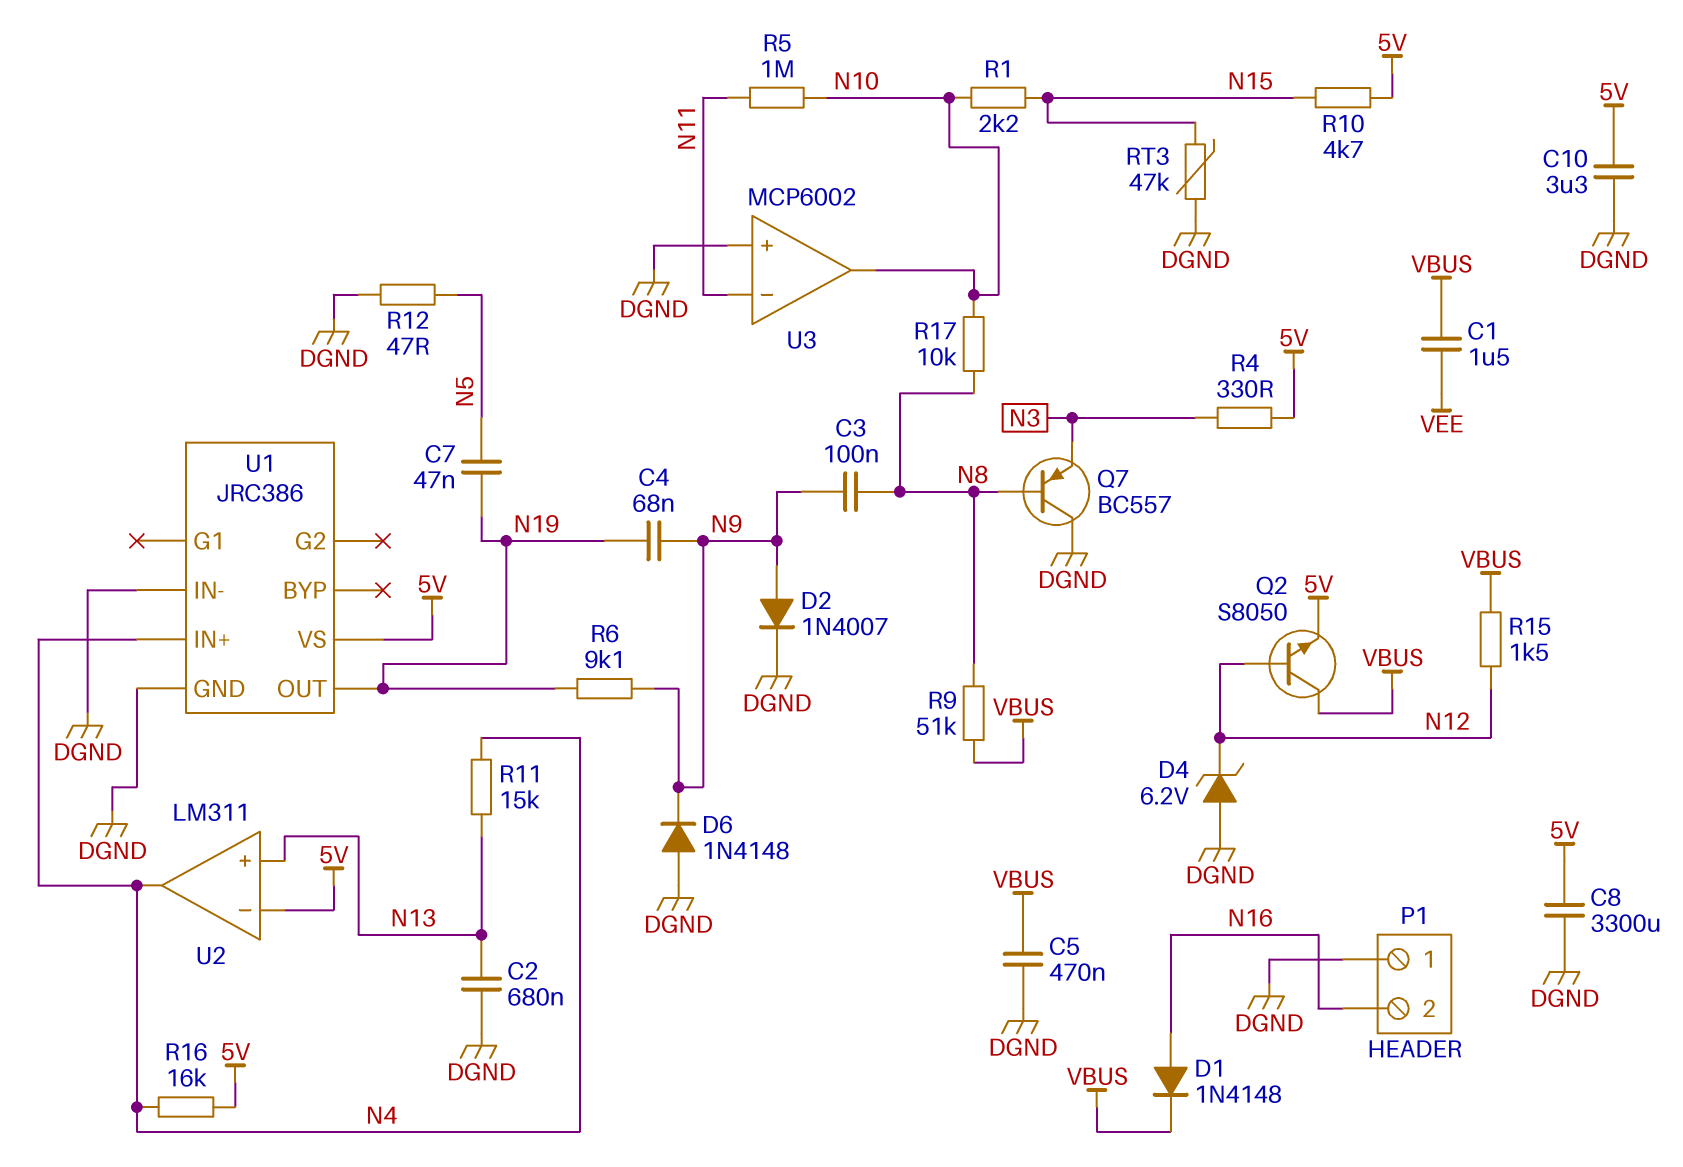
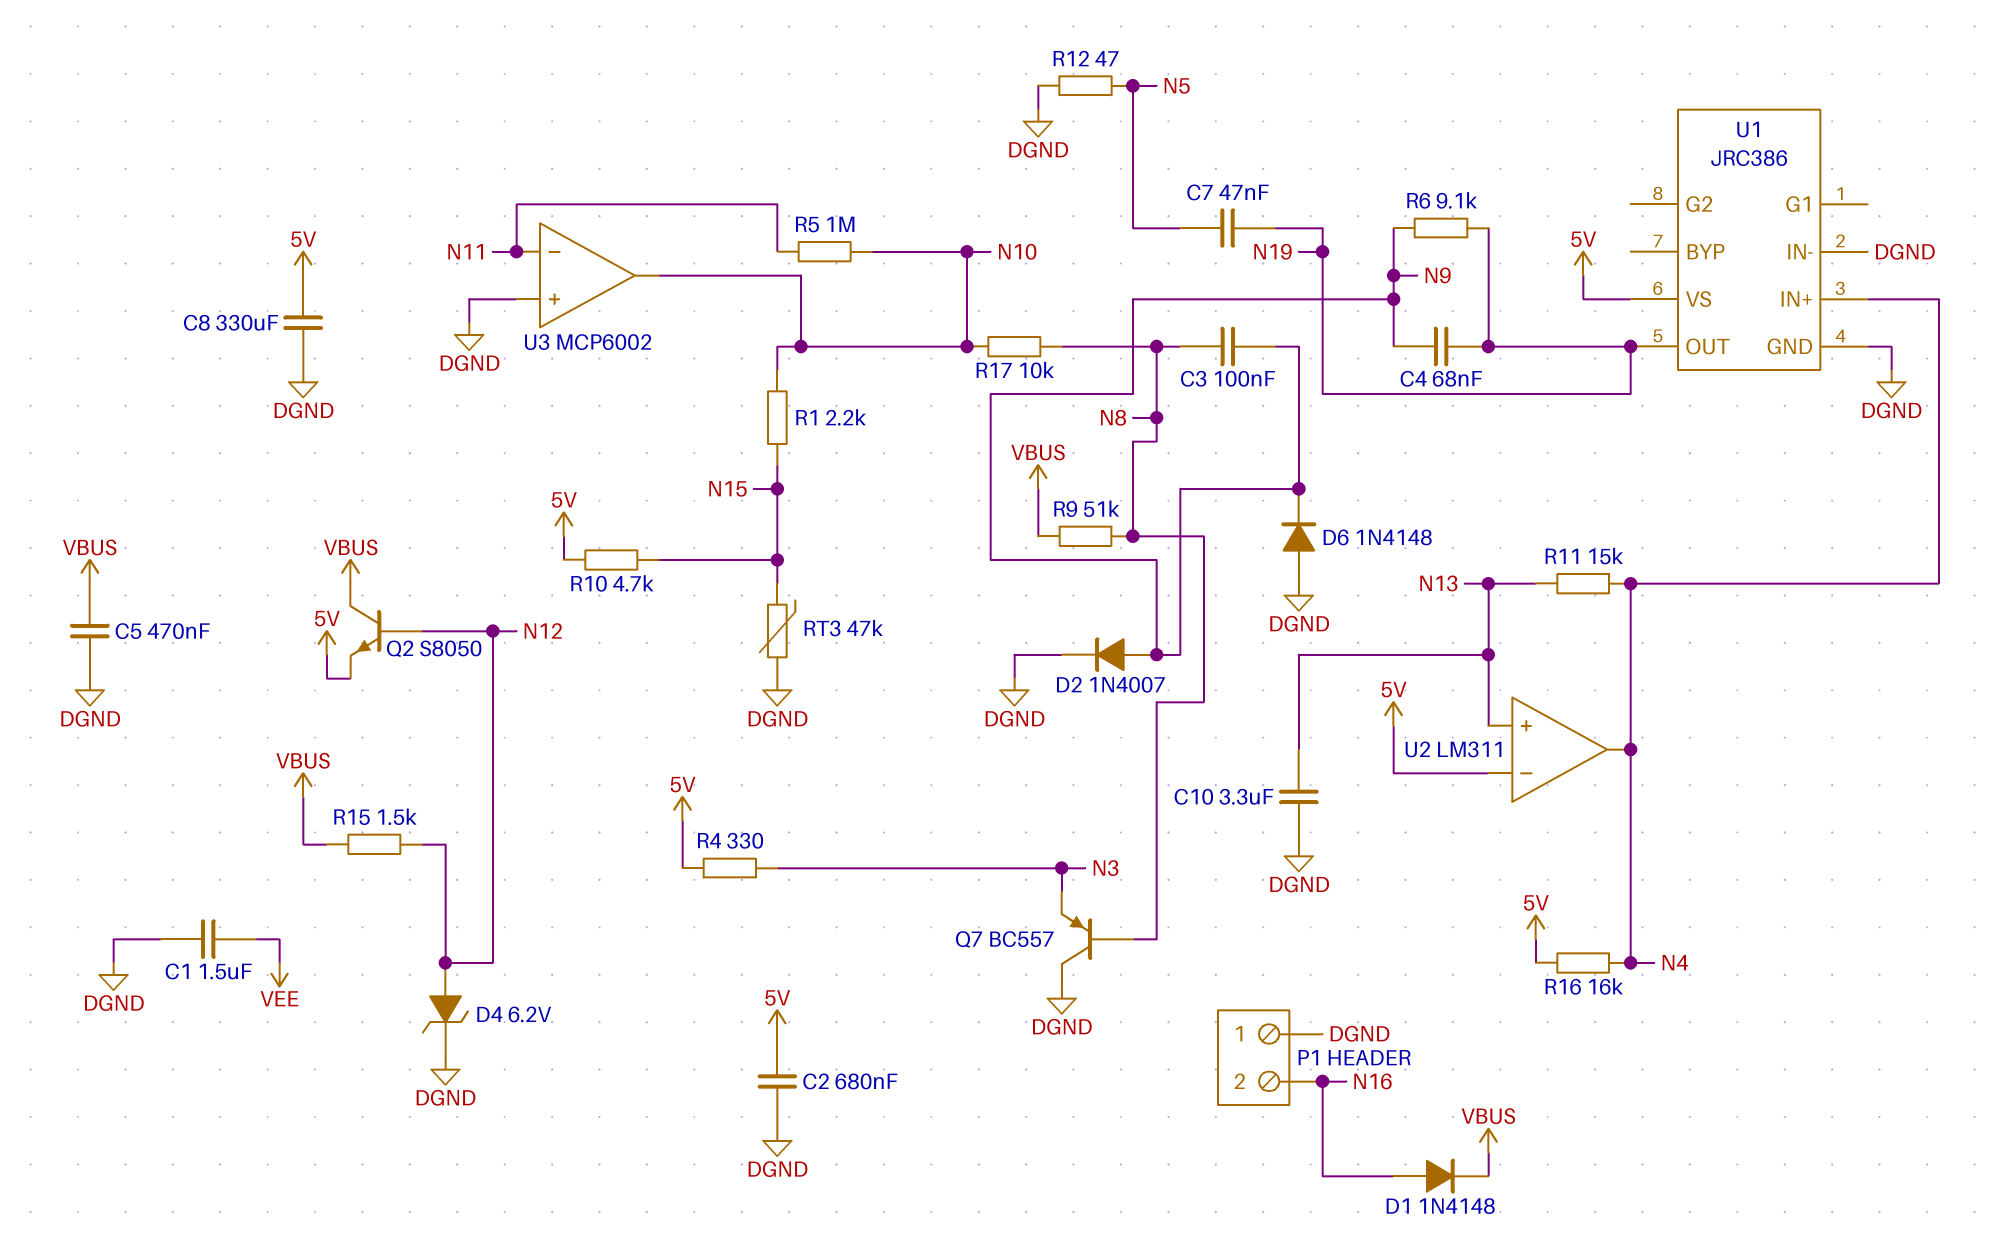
C1: 1.5uF (VBUS, VEE) -> 1.5uF (DGND, VEE)
C2: 680nF (DGND, N13) -> 680nF (5V, DGND)
C8: 3300uF (5V, DGND) -> 330uF (5V, DGND)
C10: 3.3uF (5V, DGND) -> 3.3uF (DGND, N13)
D4: zener 6.2V (A DGND, K N12) -> zener 6.2V (A N12, K DGND)

